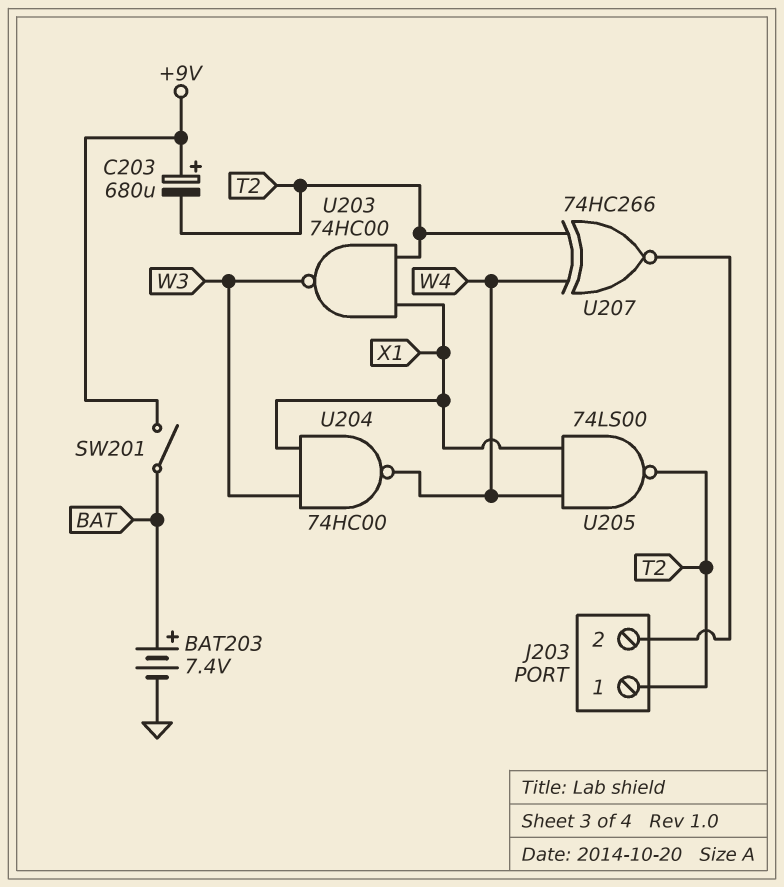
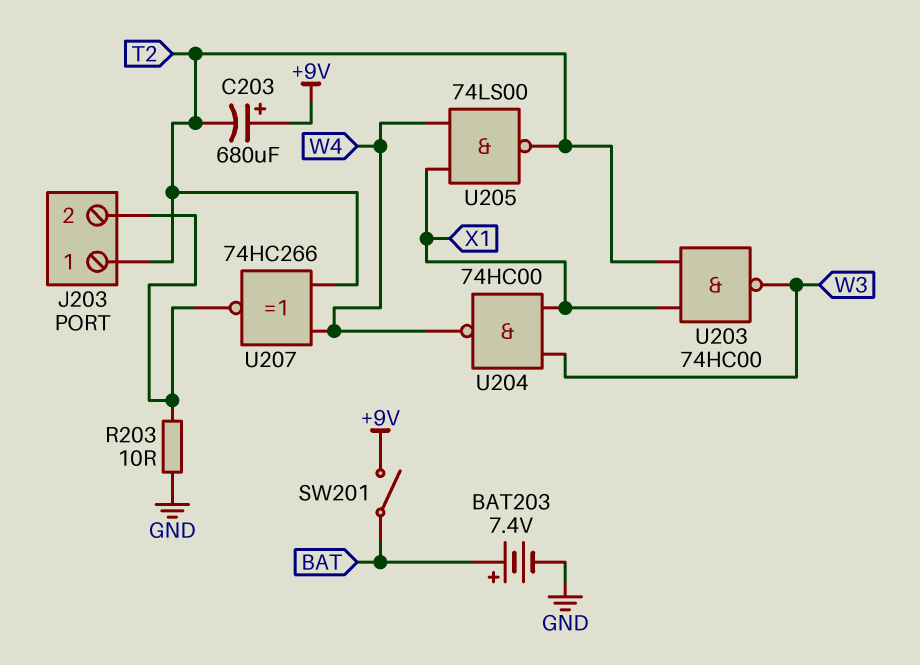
R203: none -> 10 (GND, J203/2)

